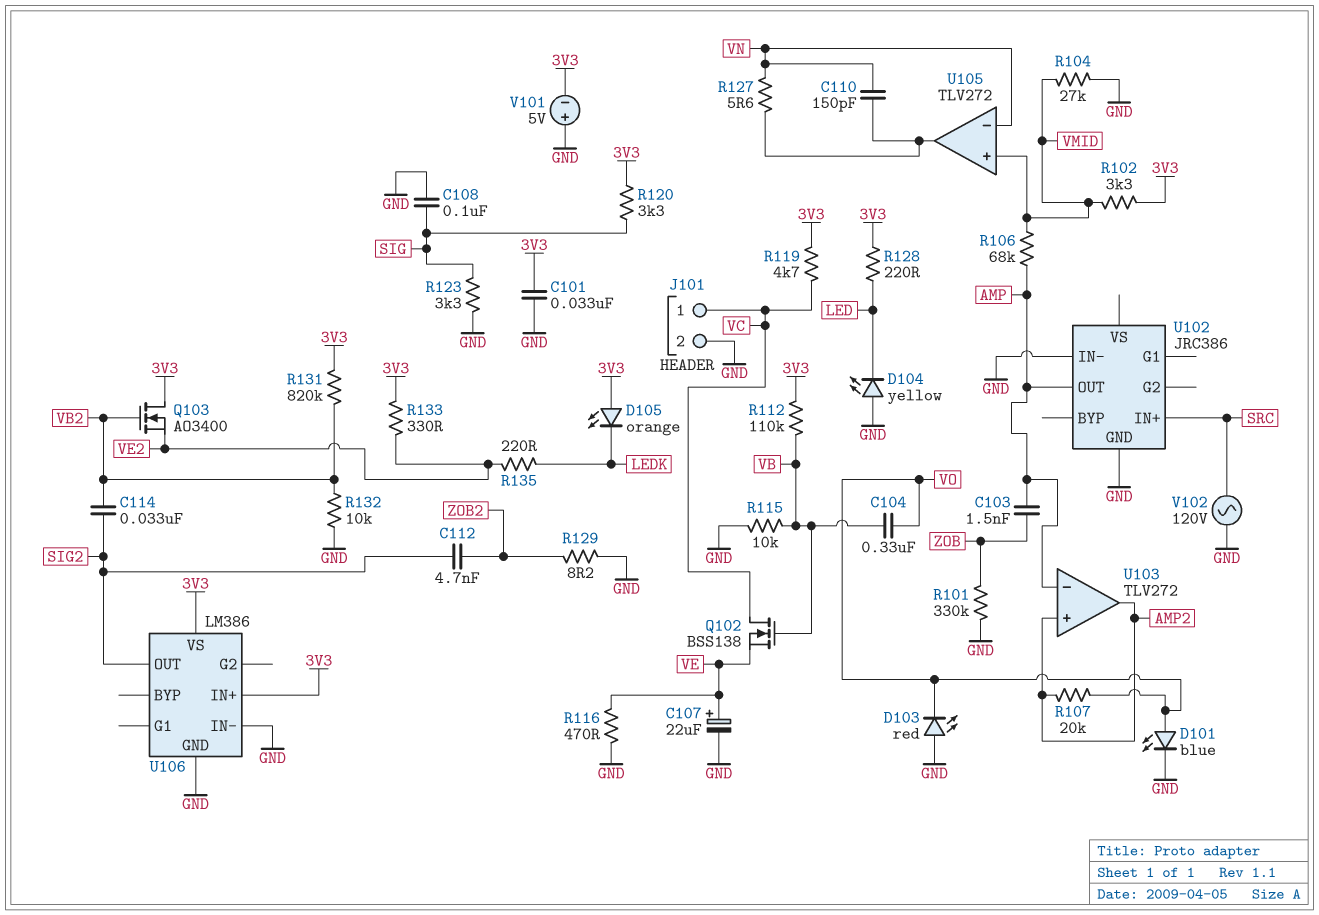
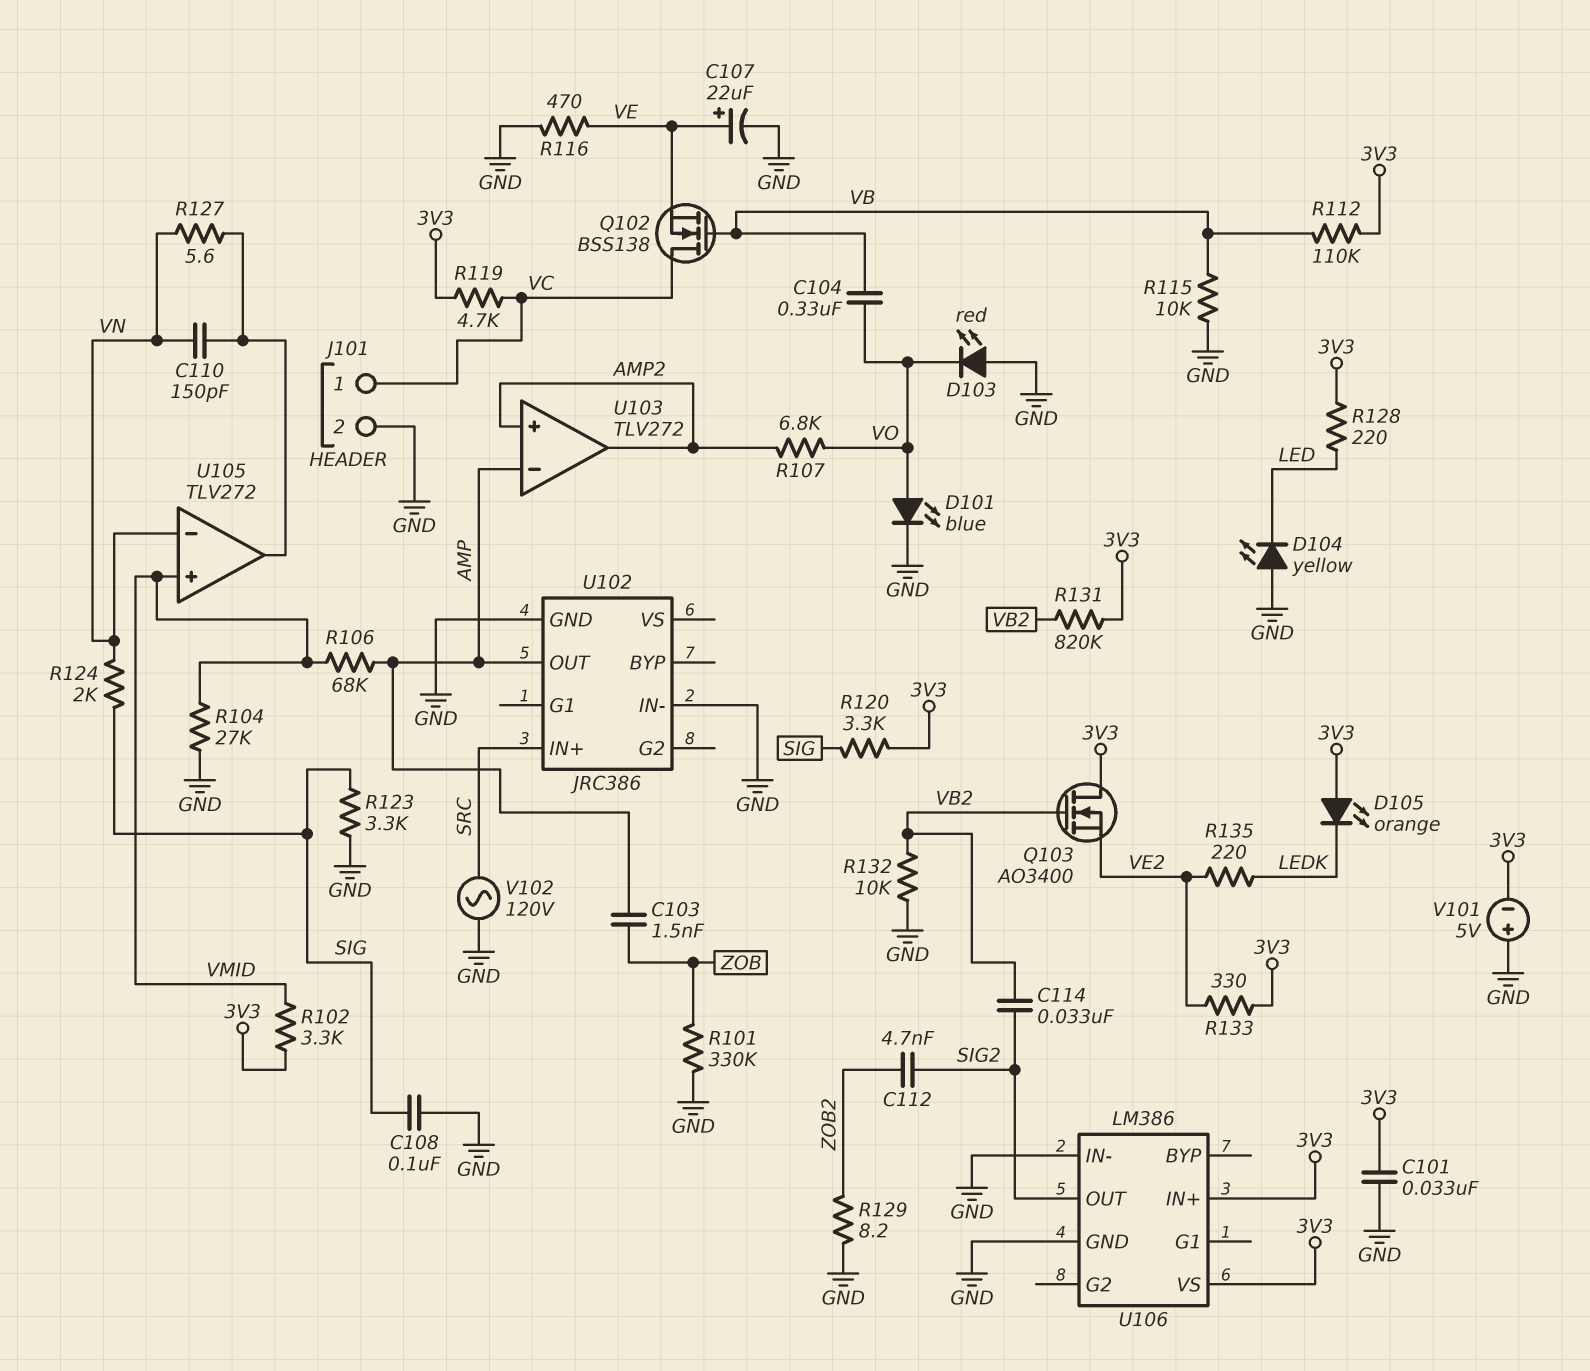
R107: 20k (AMP2, VO) -> 6.8k (AMP2, VO)
R124: none -> 2k (SIG, VN)

